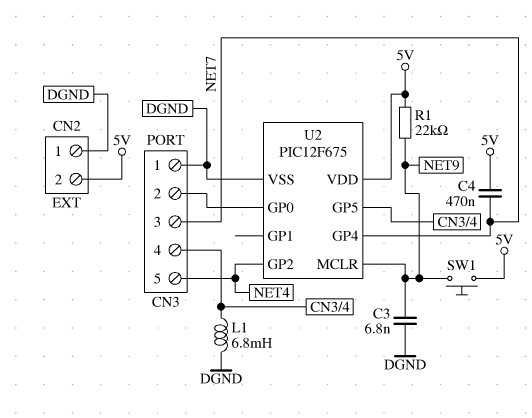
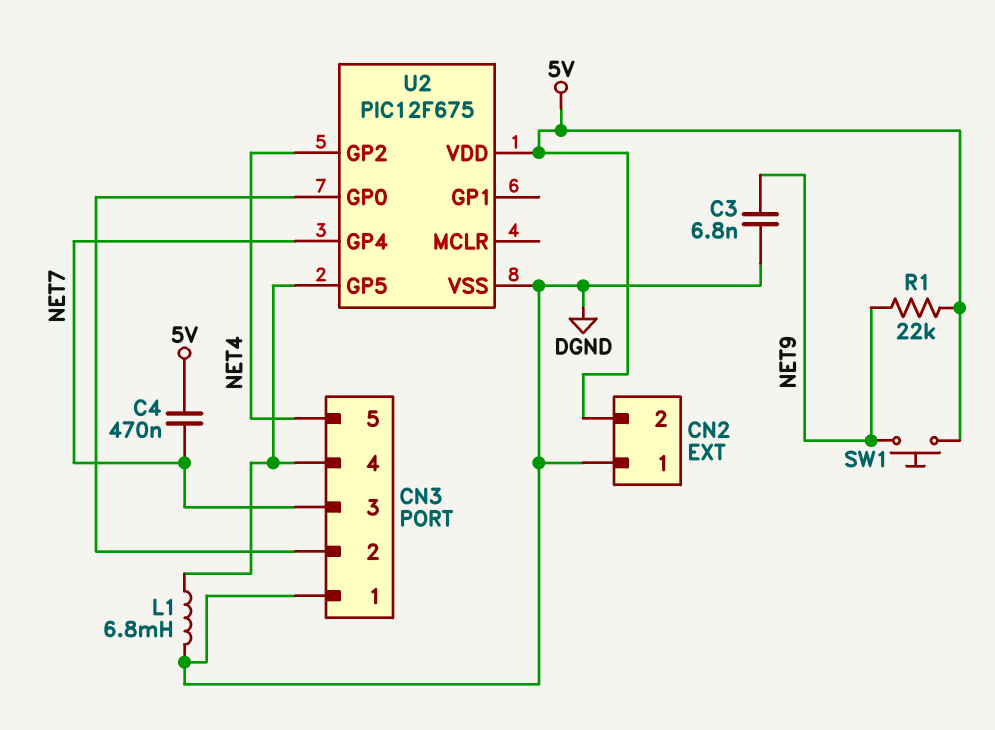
U2 pin MCLR: NET9 -> none

